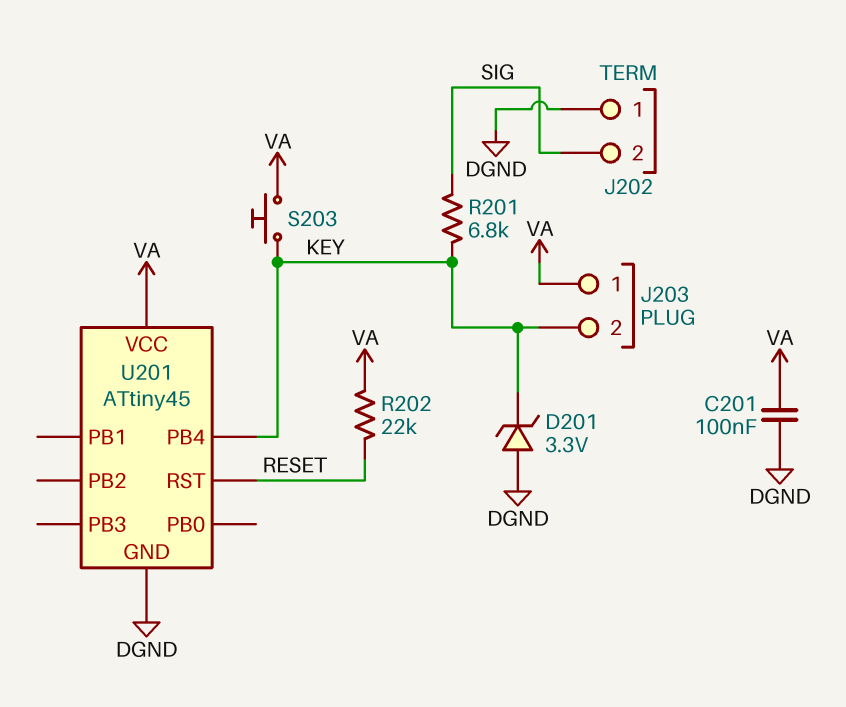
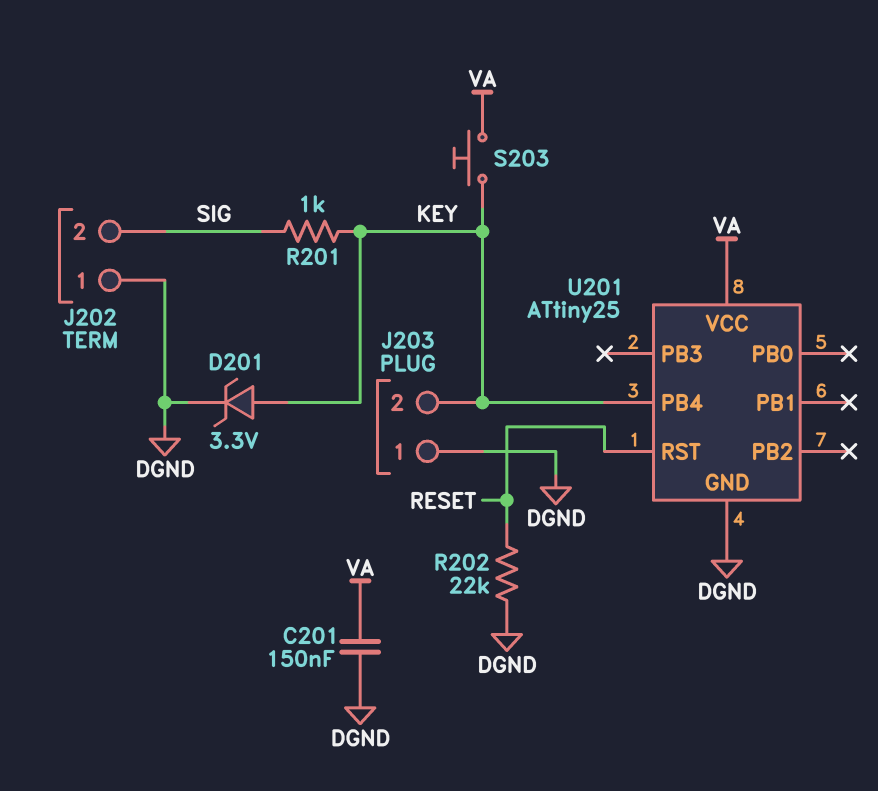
C201: 100nF (DGND, VA) -> 150nF (DGND, VA)
D201: zener 3.3V (A DGND, K KEY) -> zener 3.3V (A KEY, K DGND)
J203 pin 1: VA -> DGND
R201: 6.8k (KEY, SIG) -> 1k (KEY, SIG)
R202: 22k (RESET, VA) -> 22k (DGND, RESET)
U201: ATtiny45 -> ATtiny25

